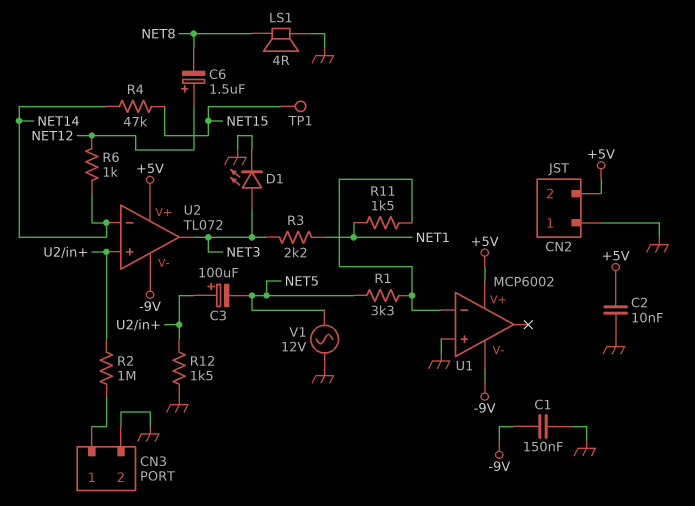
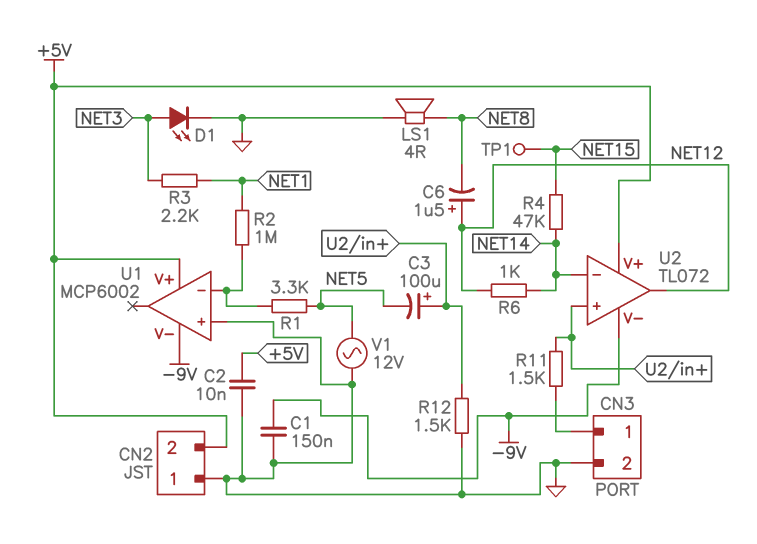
R2: 1M (CN3/1, U2/in+) -> 1M (NET1, U1/in-)
R11: 1.5k (NET1, U1/in-) -> 1.5k (CN3/1, U2/in+)
U2 pin out: NET3 -> NET12

